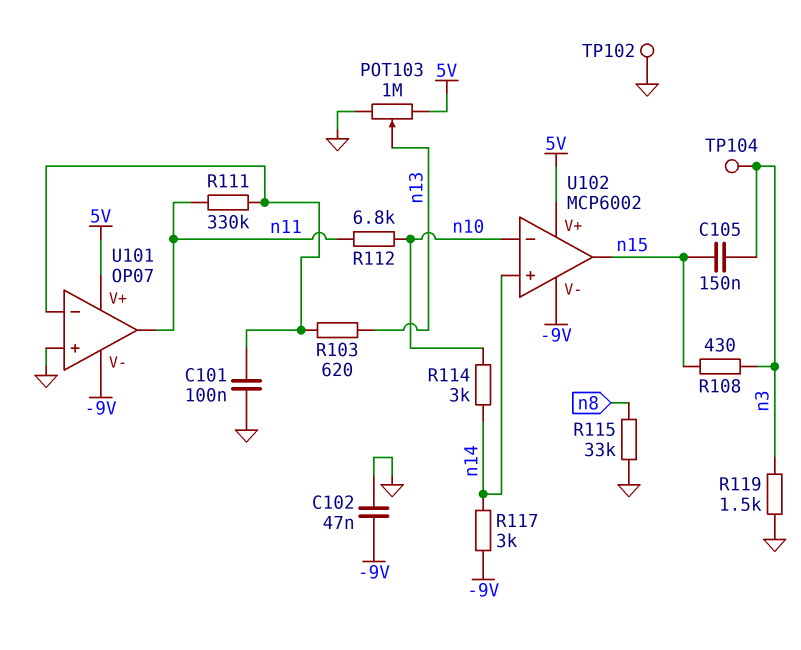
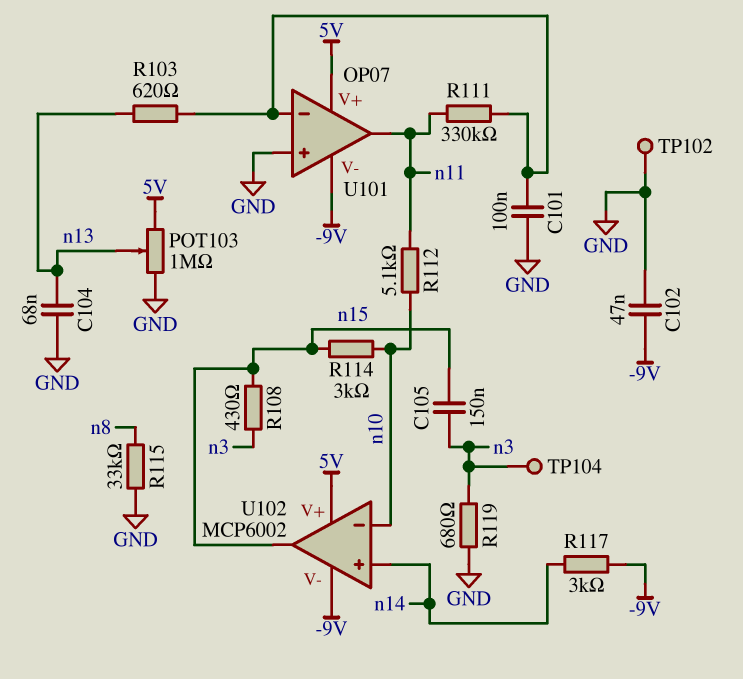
C104: none -> 68nF (GND, n13)
R112: 6.8k (n10, n11) -> 5.1k (n10, n11)
R114: 3k (n10, n14) -> 3k (n10, n15)
R119: 1.5k (GND, n3) -> 680 (GND, n3)

